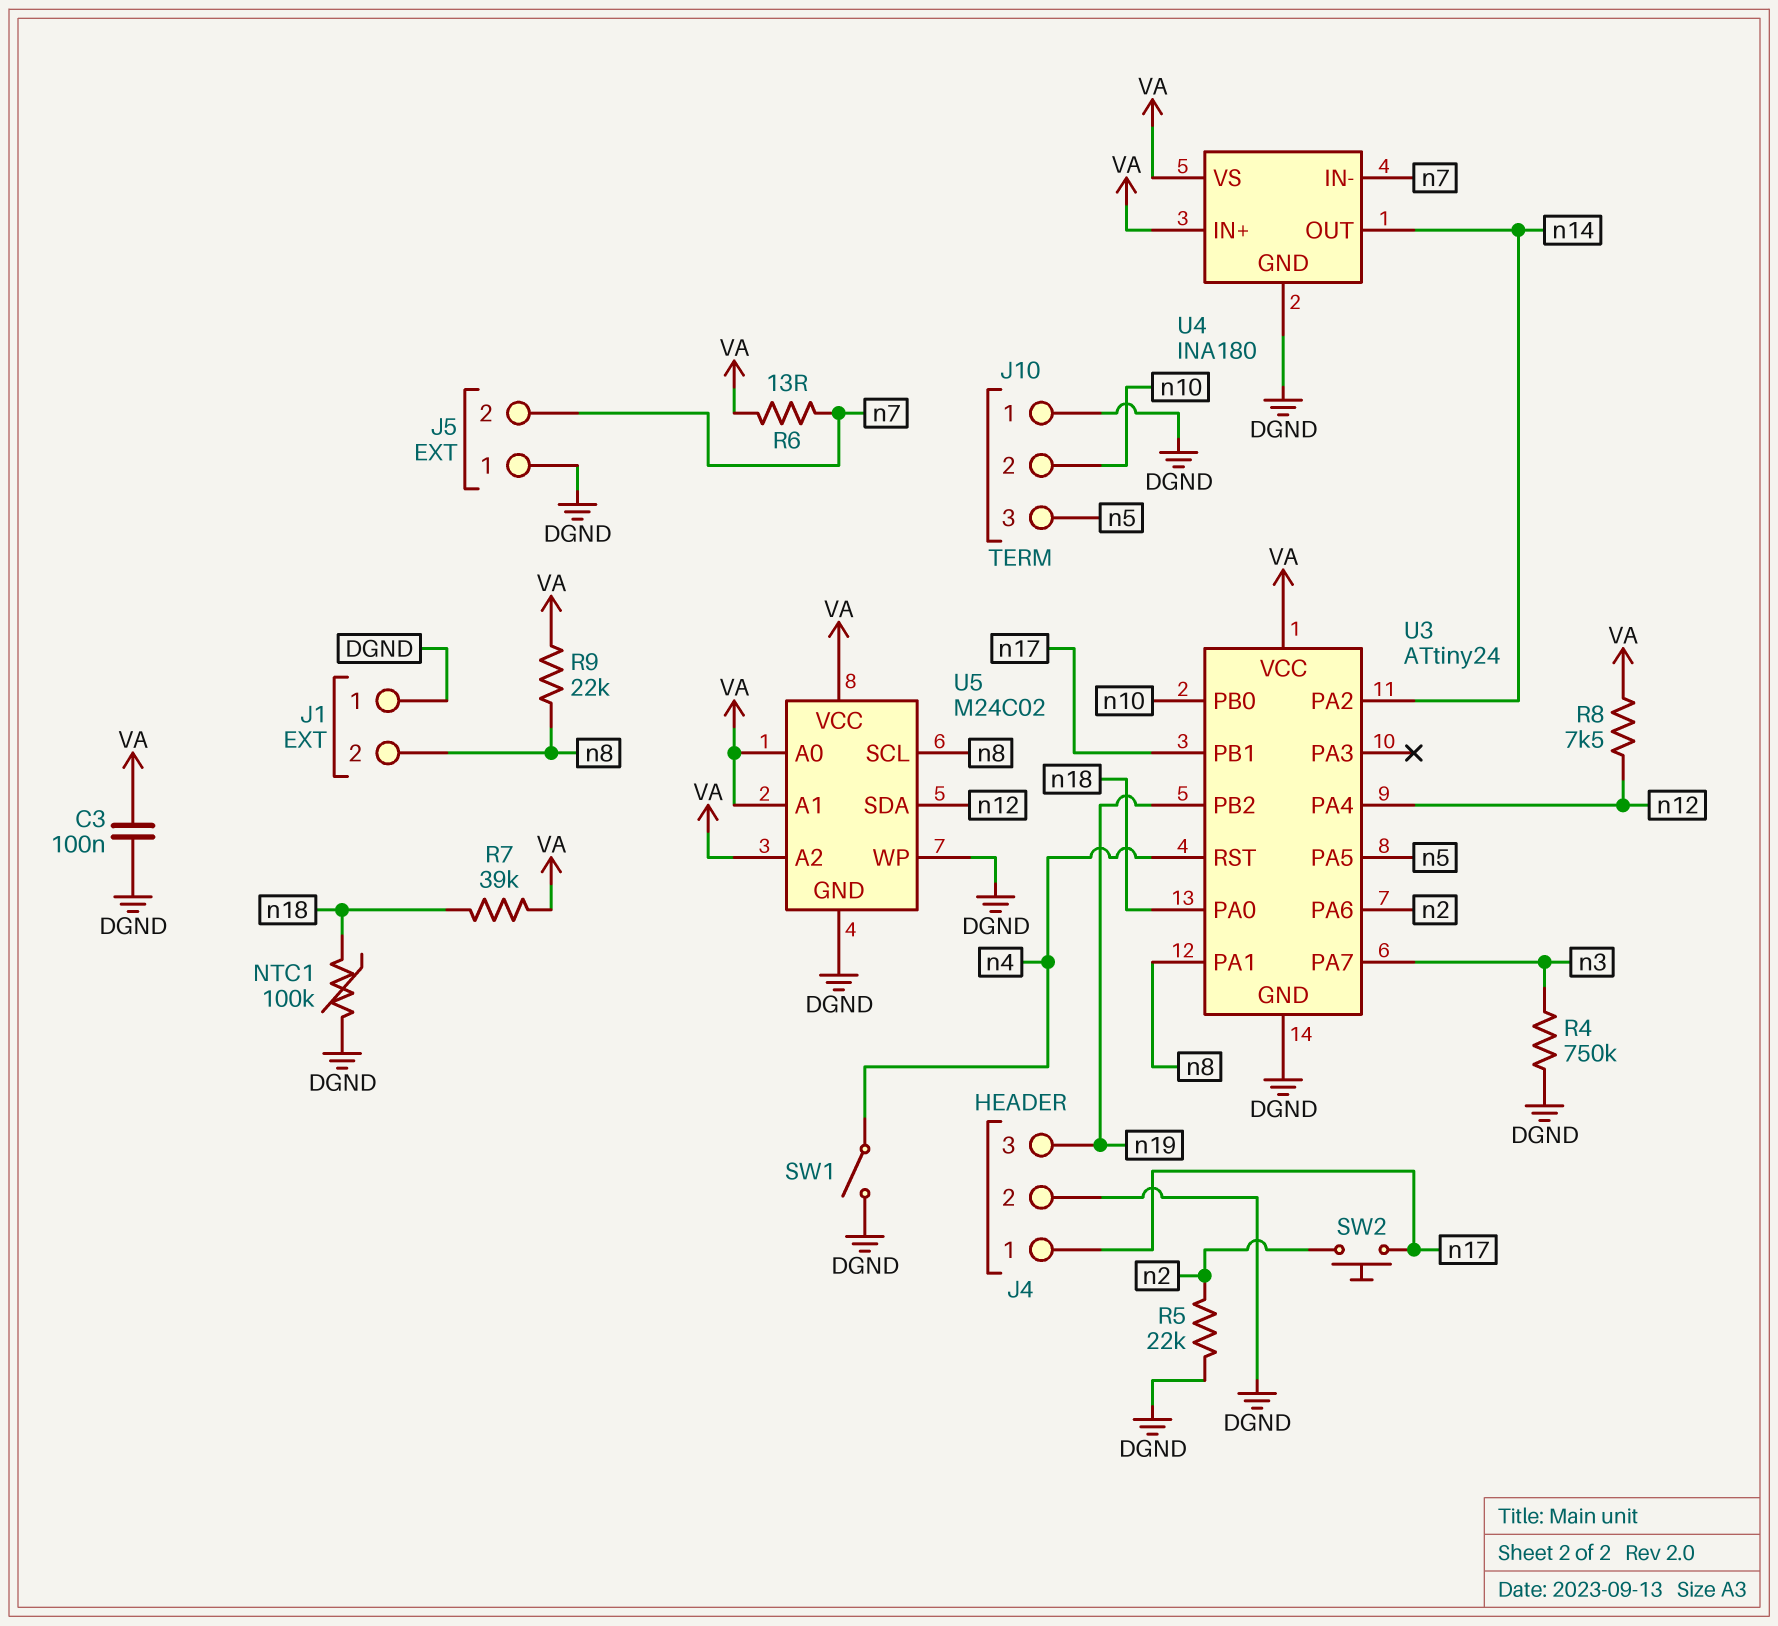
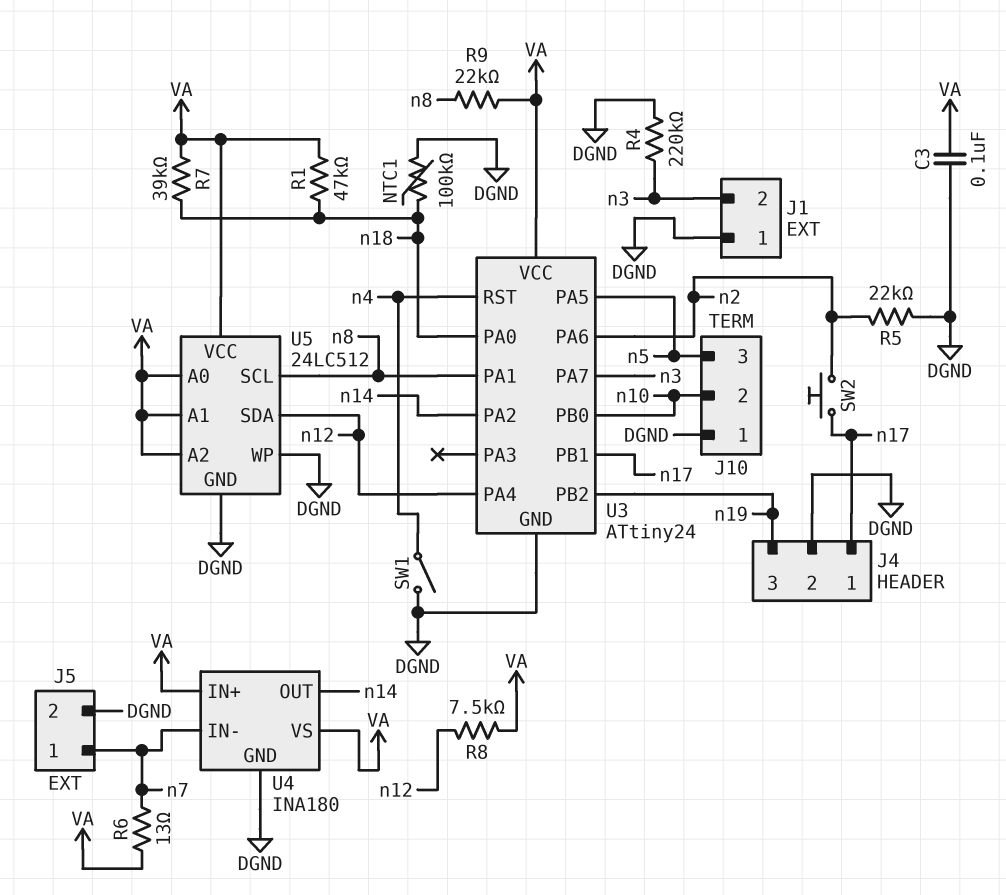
J1 pin 2: n8 -> n3
J5 pin 1: DGND -> n7
J5 pin 2: n7 -> DGND
R1: none -> 47k (VA, n18)
R4: 750k (DGND, n3) -> 220k (DGND, n3)
U5: M24C02 -> 24LC512

